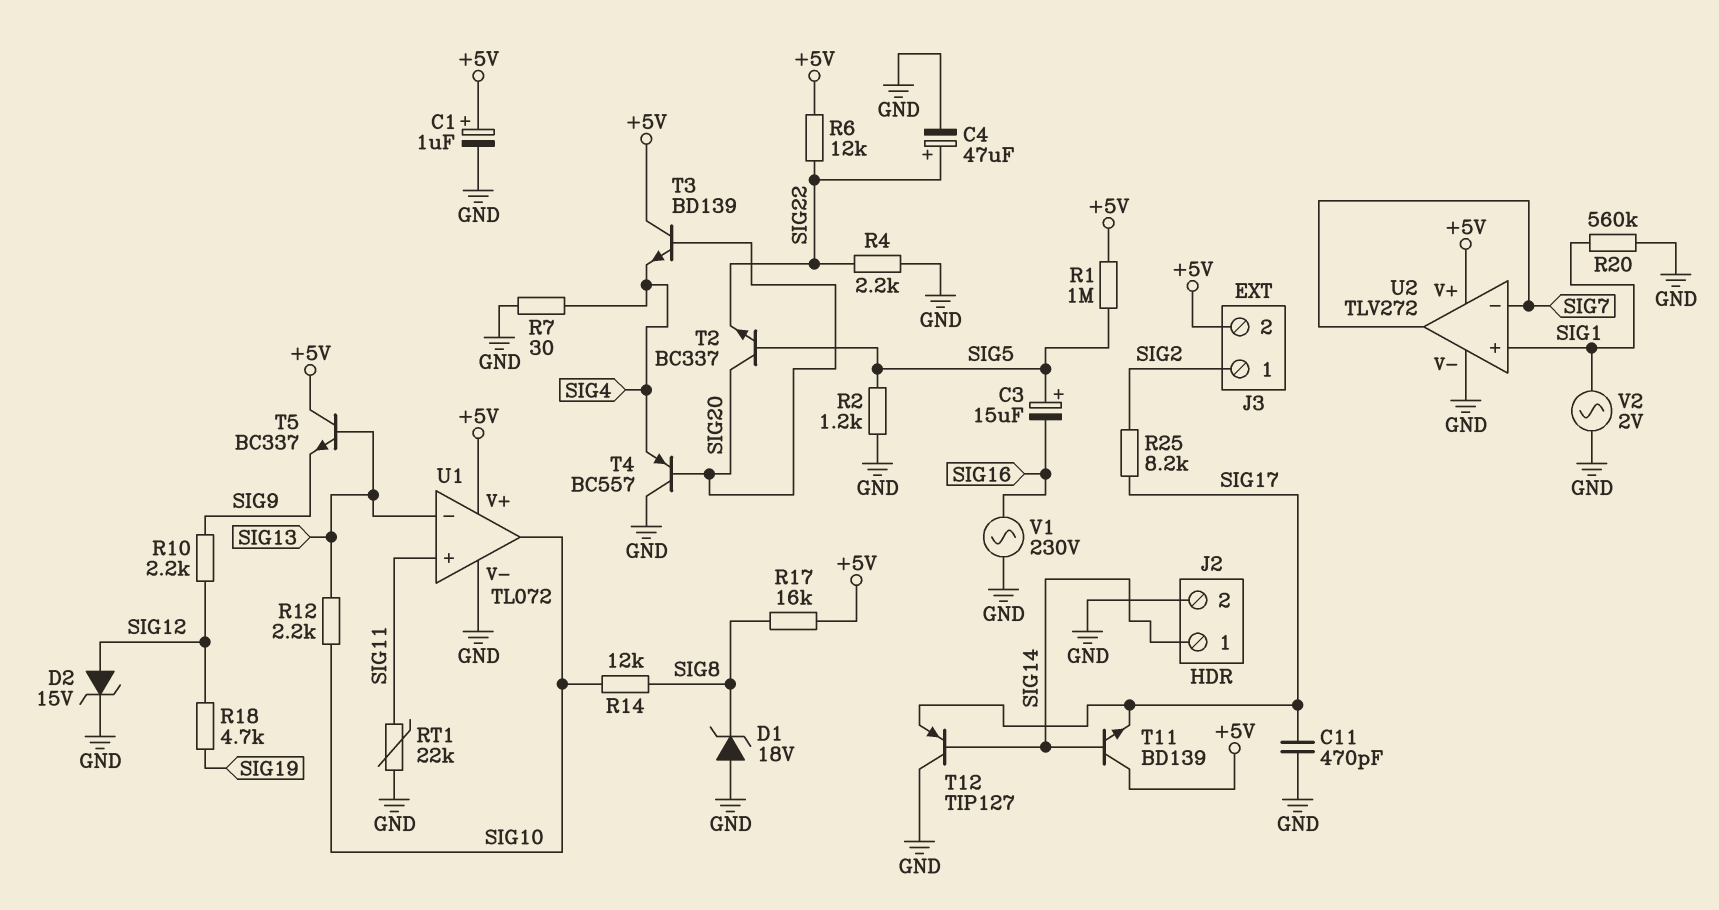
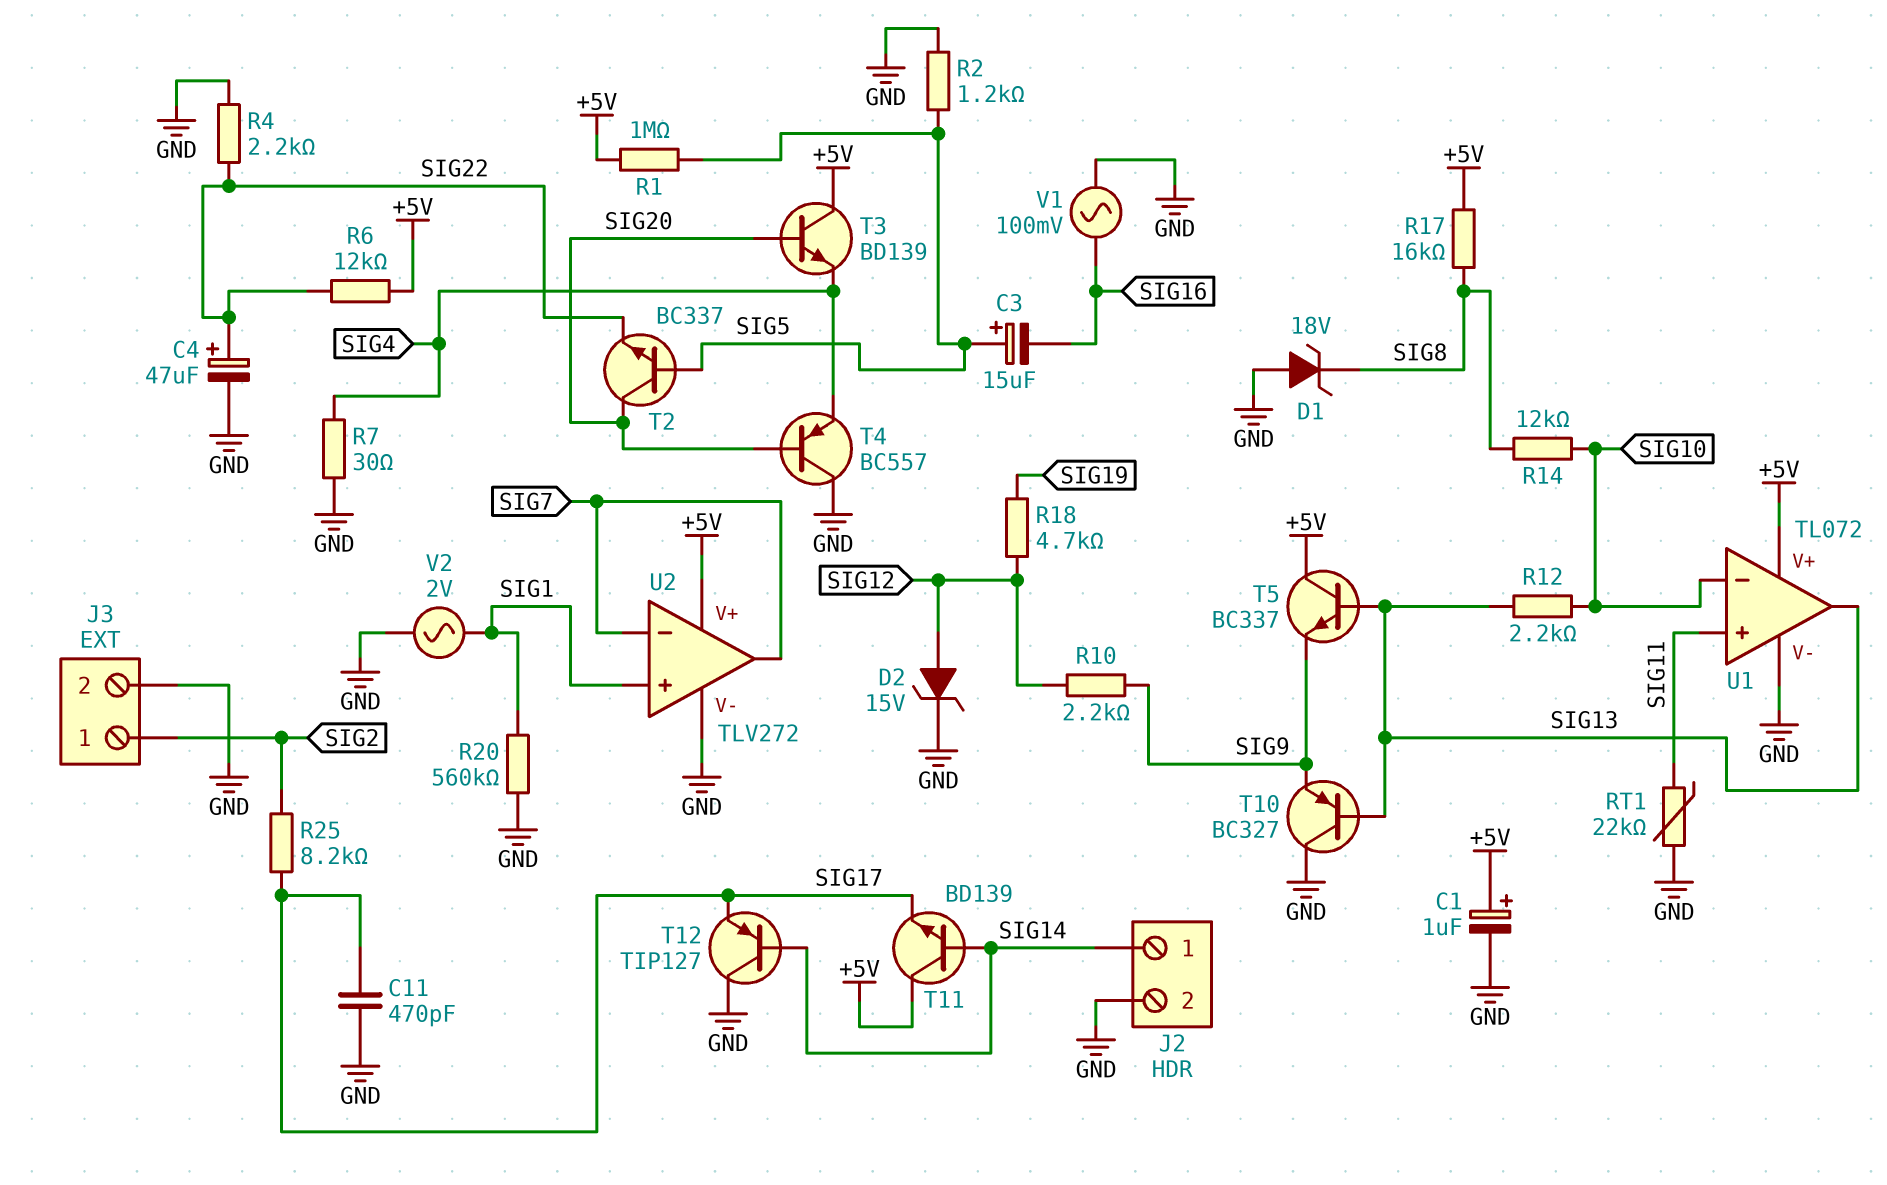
J3 pin 2: +5V -> GND
T10: none -> PNP BC327 (B SIG13, C GND, E SIG9)
U1 pin in-: SIG13 -> SIG10
U1 pin out: SIG10 -> SIG13
V1: AC 230V (GND, SIG16) -> AC 100mV (GND, SIG16)

